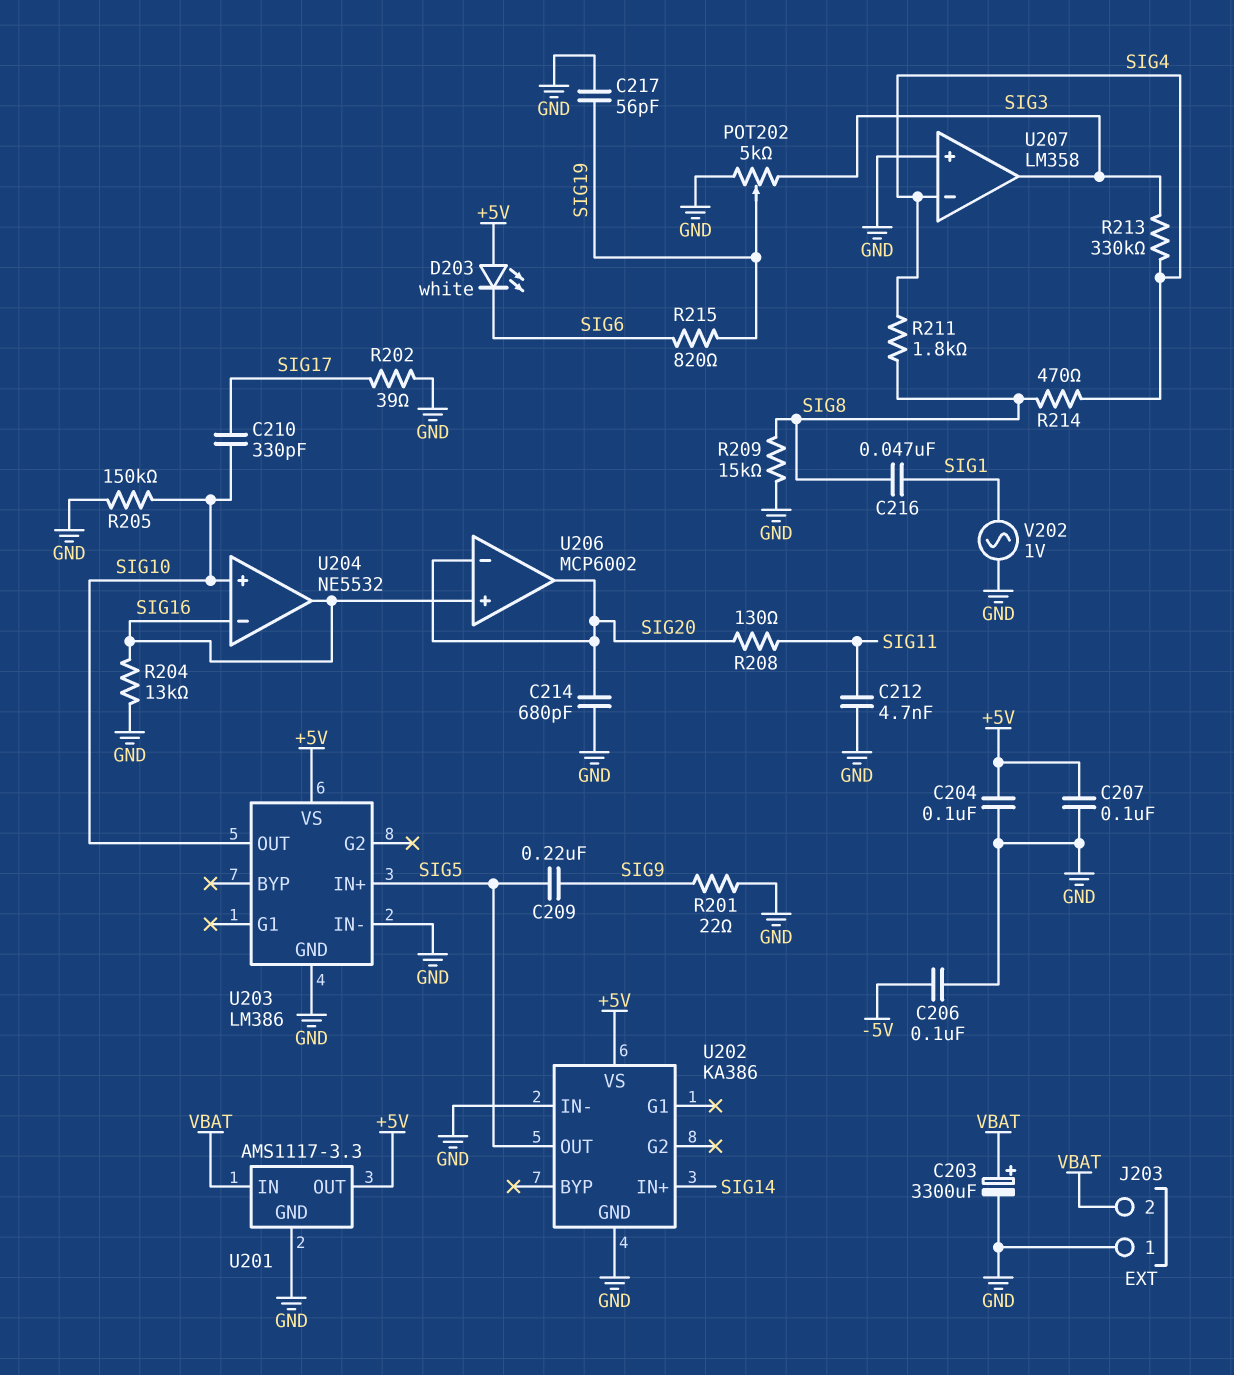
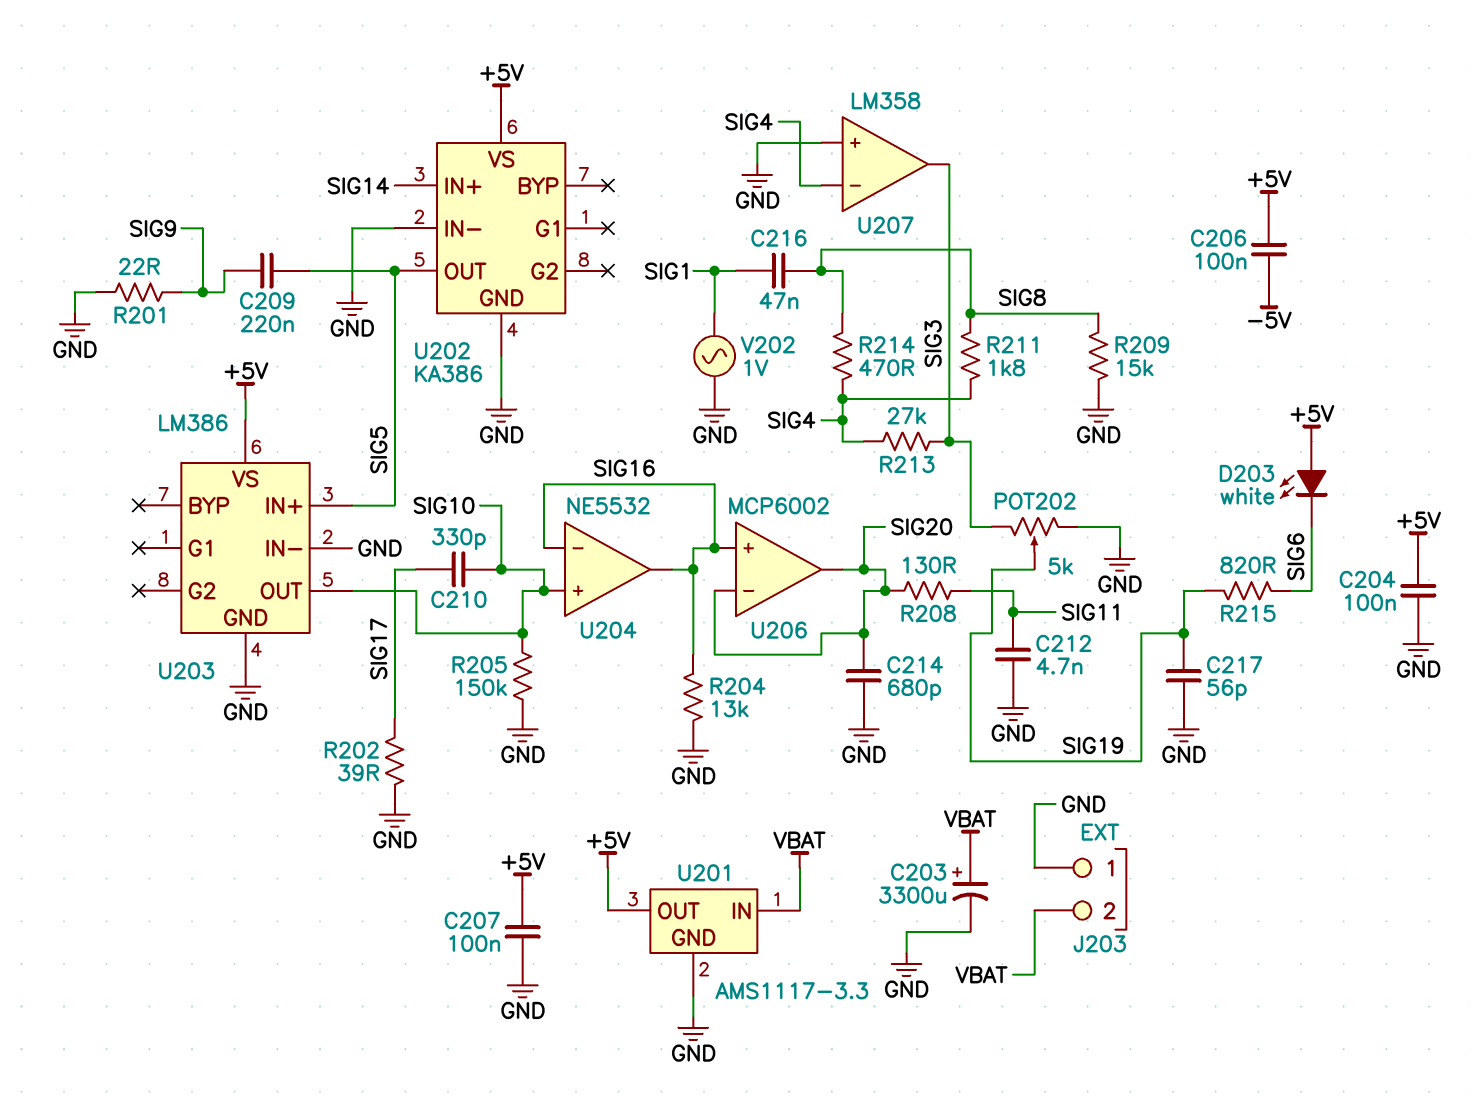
C206: 100nF (-5V, GND) -> 100nF (+5V, -5V)
R213: 330k (SIG3, SIG4) -> 27k (SIG3, SIG4)

